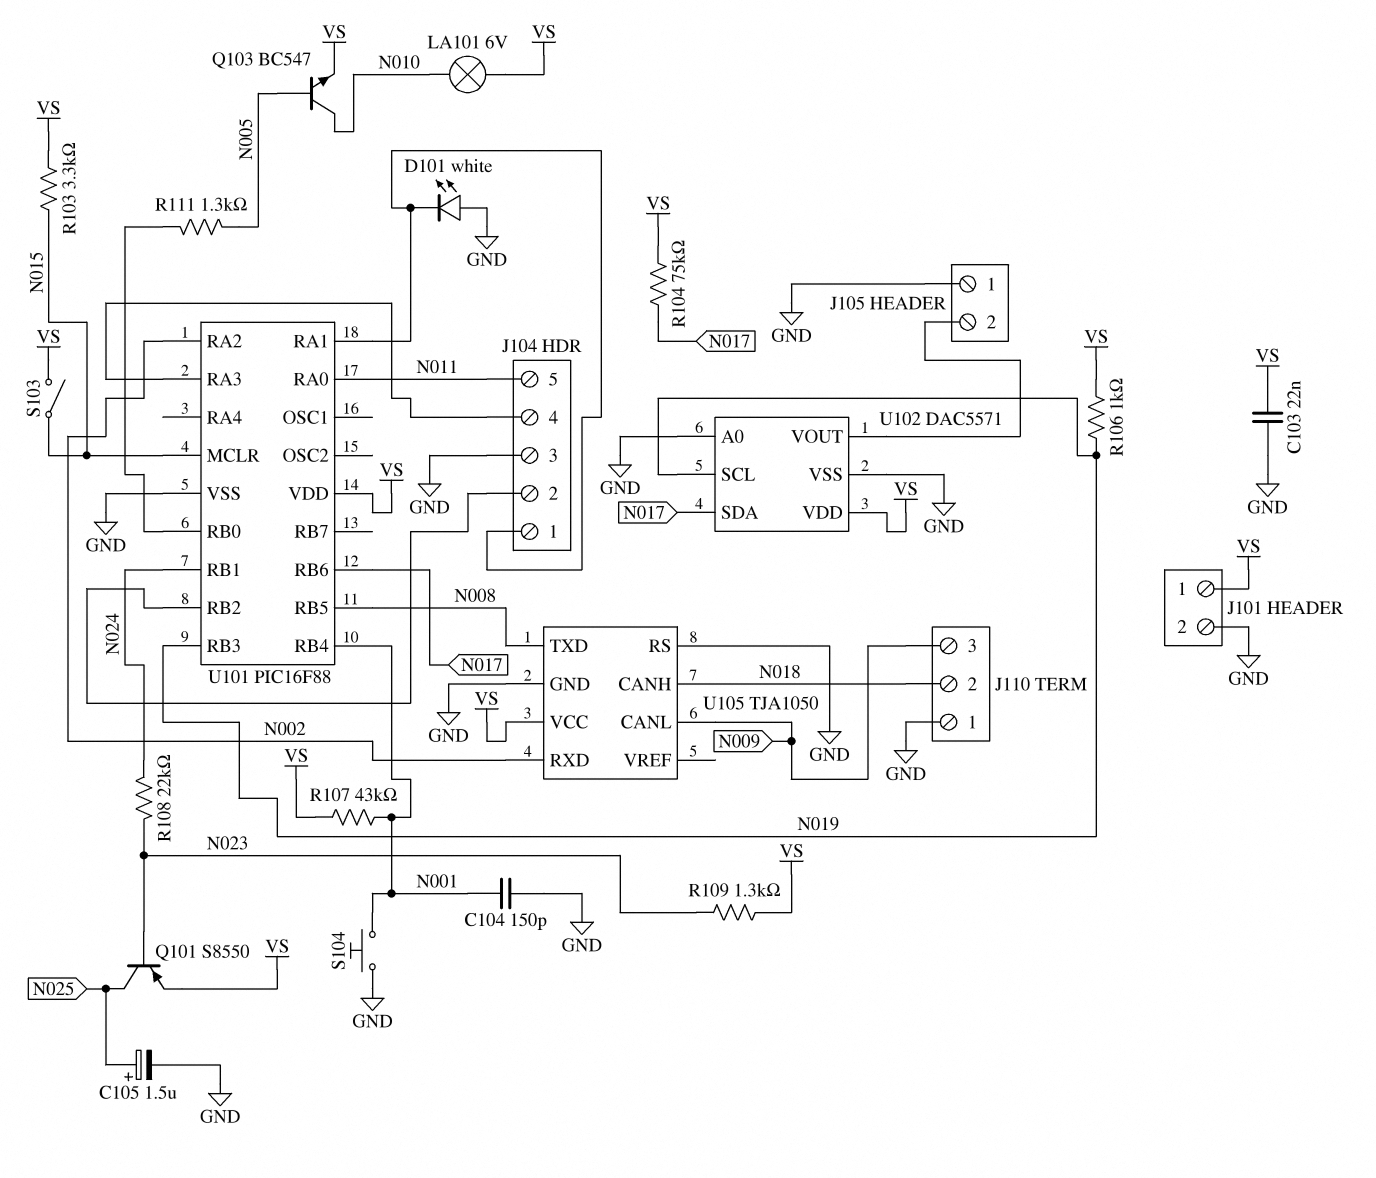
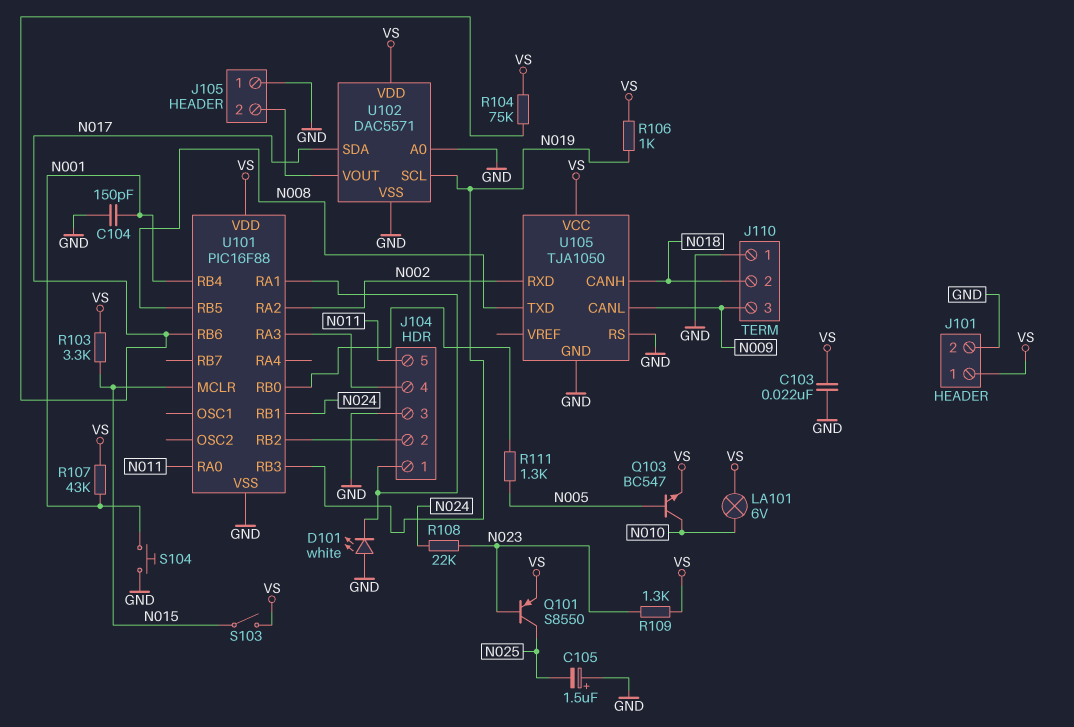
C105: 1.5uF (plus N025, minus GND) -> 1.5uF (plus GND, minus N025)

